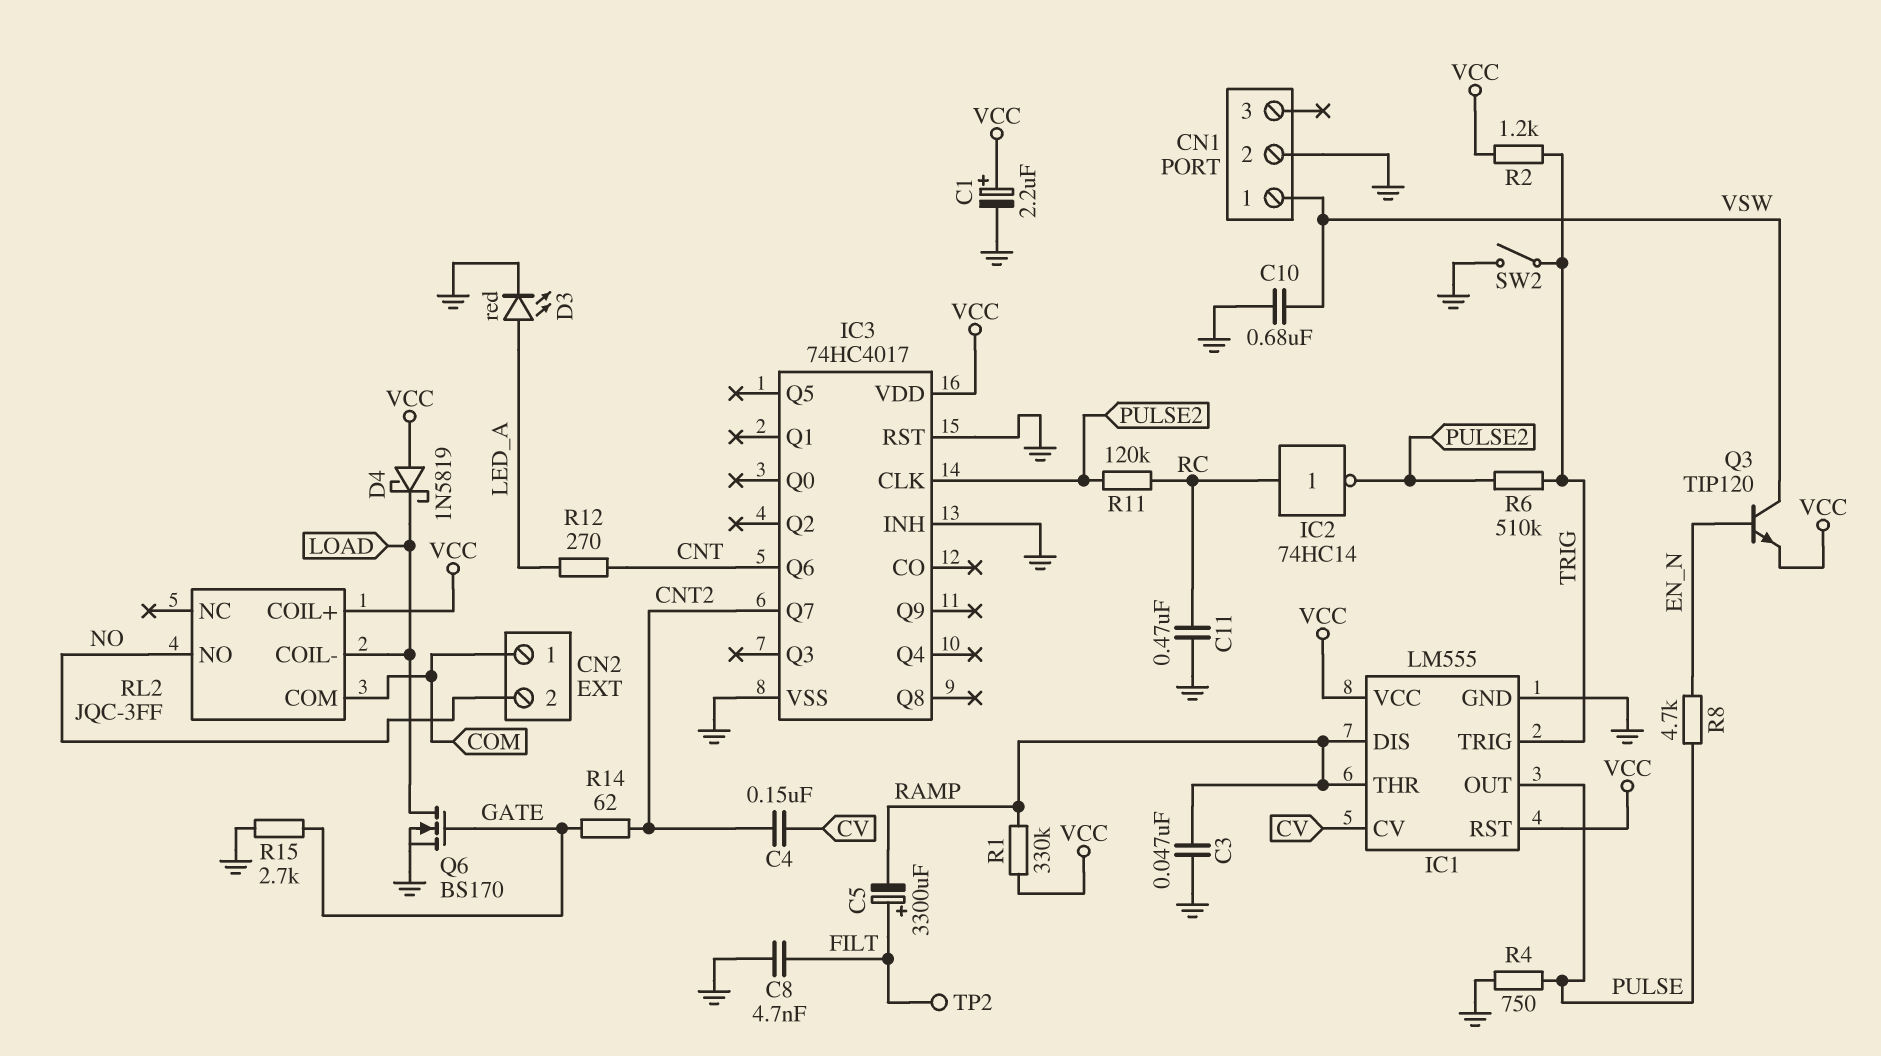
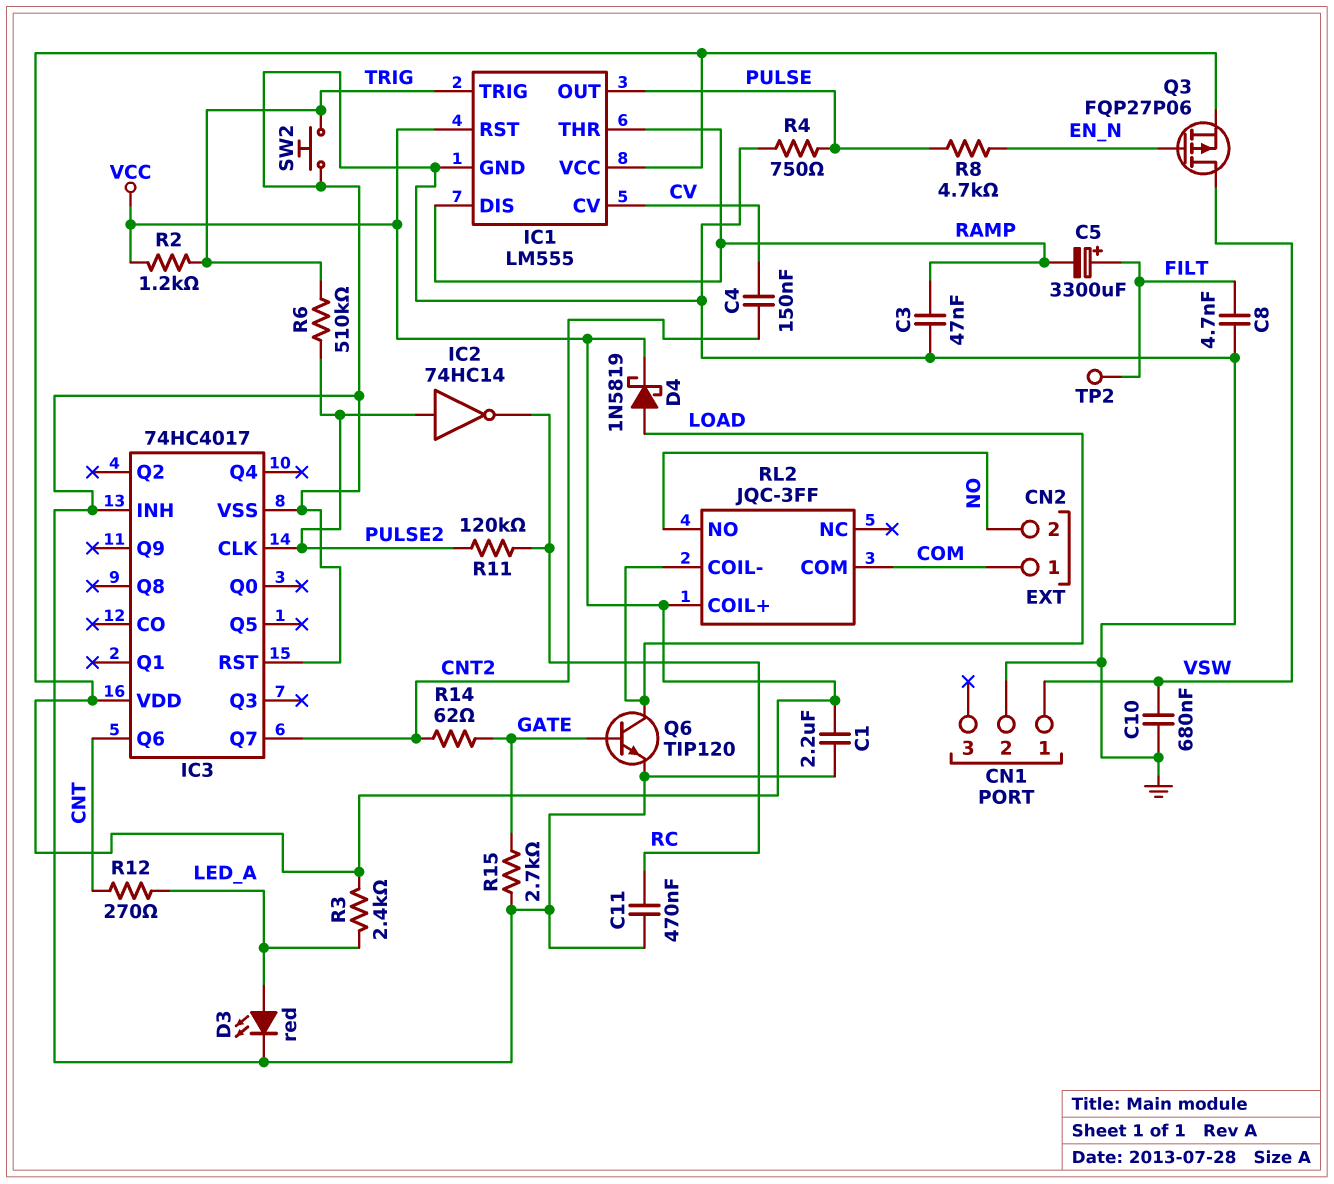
C1: 2.2uF (plus VCC, minus GND) -> 2.2uF (GND, VCC)
D4: schottky 1N5819 (A VCC, K LOAD) -> schottky 1N5819 (A LOAD, K VCC)
IC2: NOT 74HC14 (in RC, out PULSE2) -> NOT 74HC14 (in PULSE2, out RC)
Q3: NPN TIP120 (B EN_N, C VSW, E VCC) -> PMOS FQP27P06 (G EN_N, D VSW, S VCC)
Q6: NMOS BS170 (G GATE, D LOAD, S GND) -> NPN TIP120 (B GATE, C LOAD, E GND)
R1: 330k (RAMP, VCC) -> none
R3: none -> 2.4k (LED_A, VCC)
SW2: switch (GND, TRIG) -> button (GND, TRIG)

